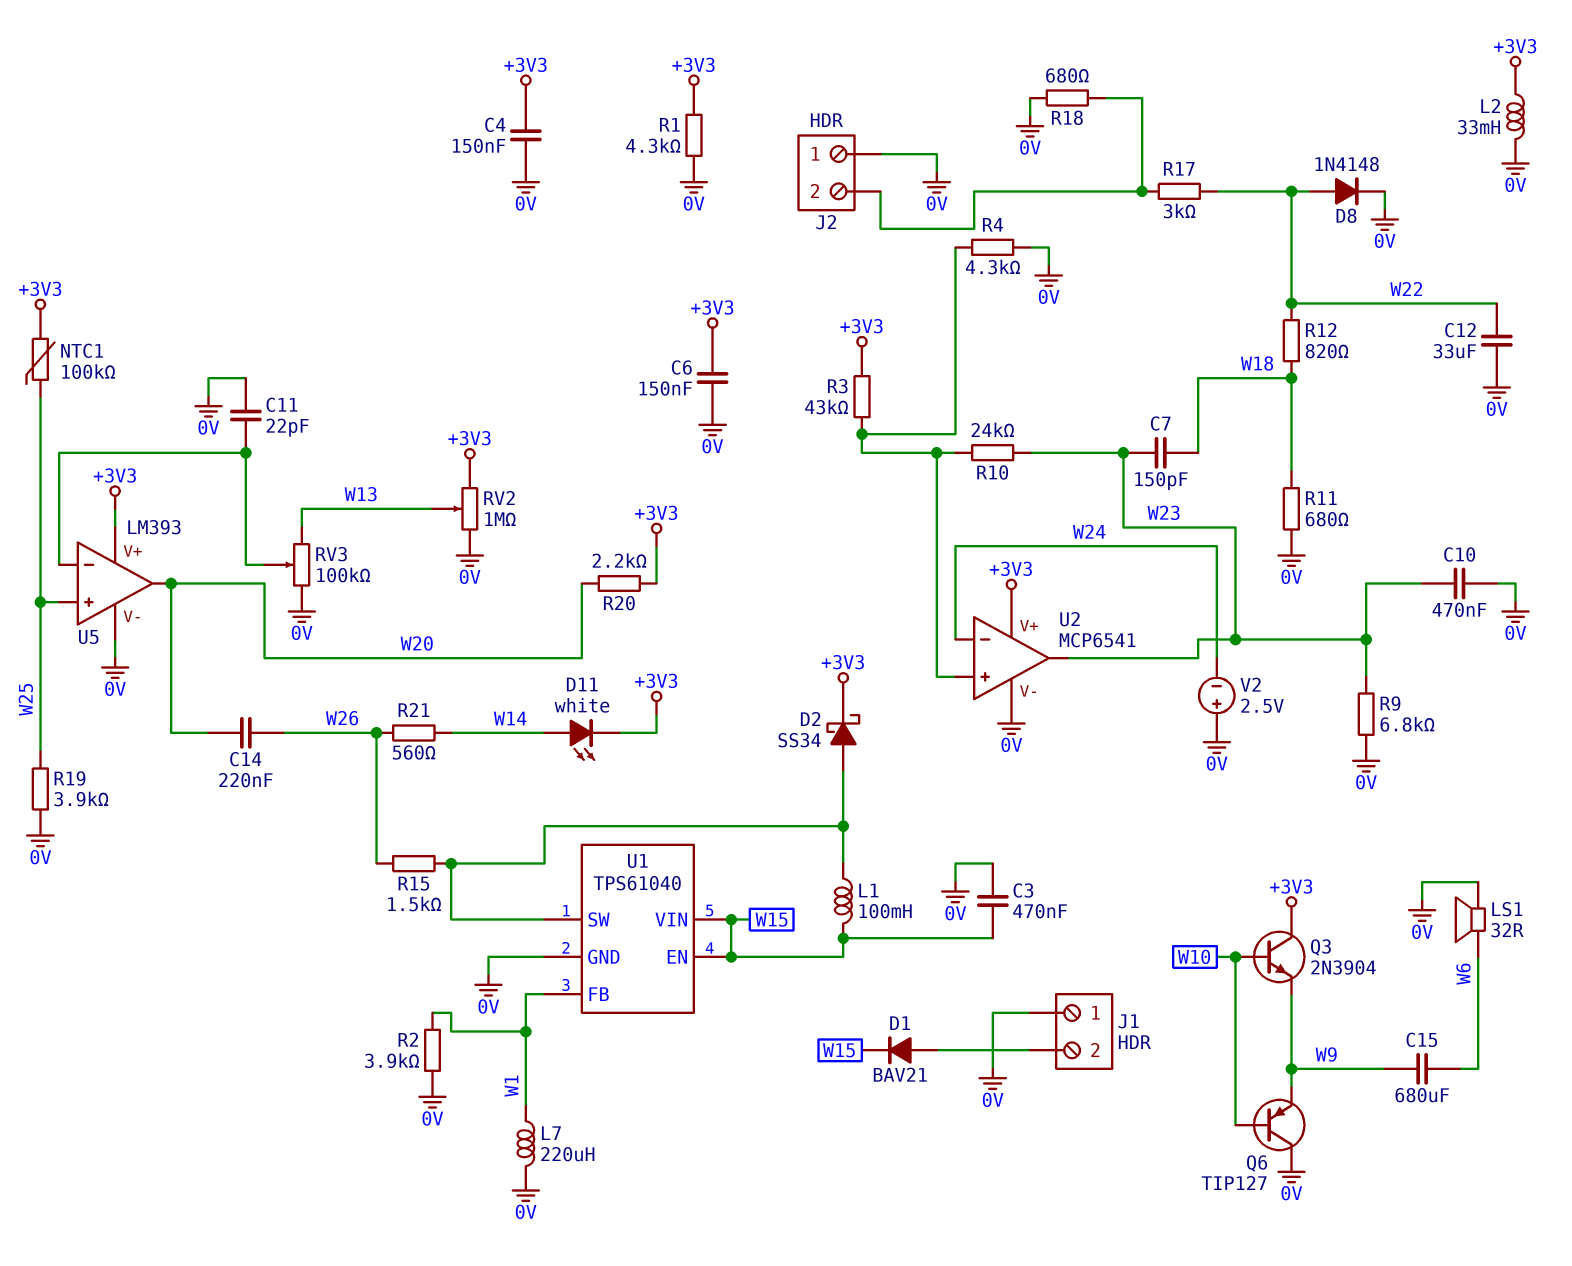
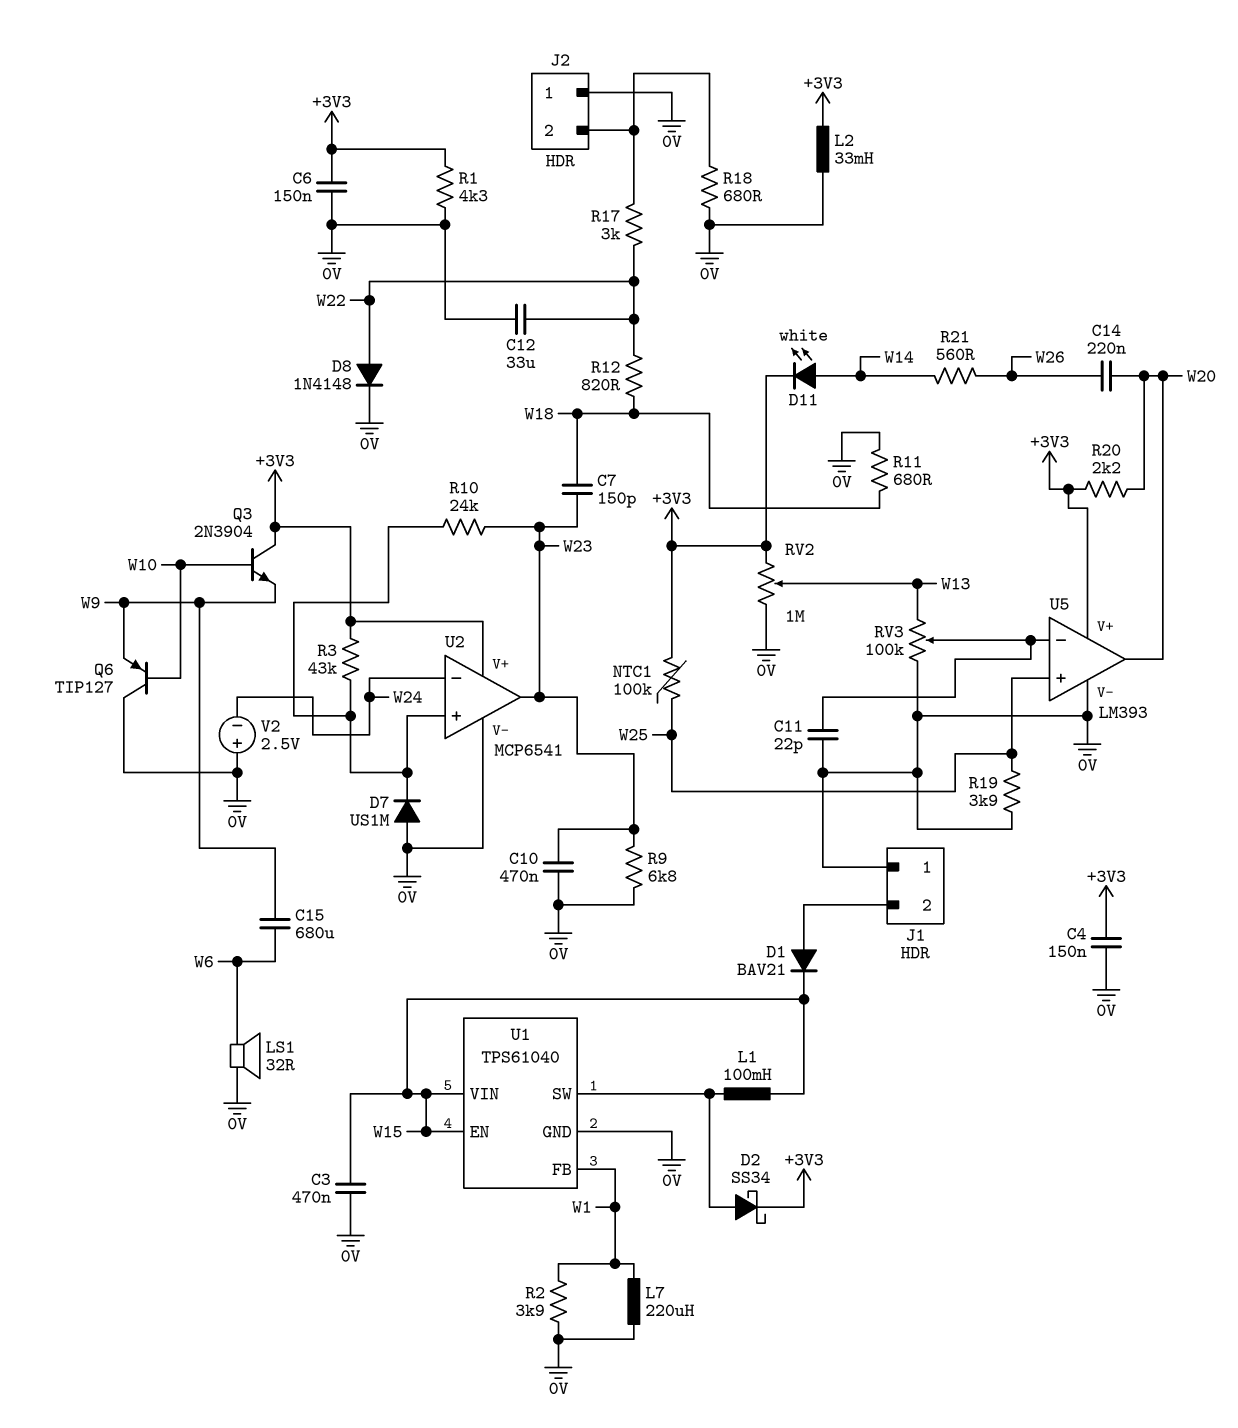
D7: none -> diode US1M (A 0V, K U2/in+)
R4: 4.3k (0V, U2/in+) -> none
R15: 1.5k (U1/SW, W26) -> none

